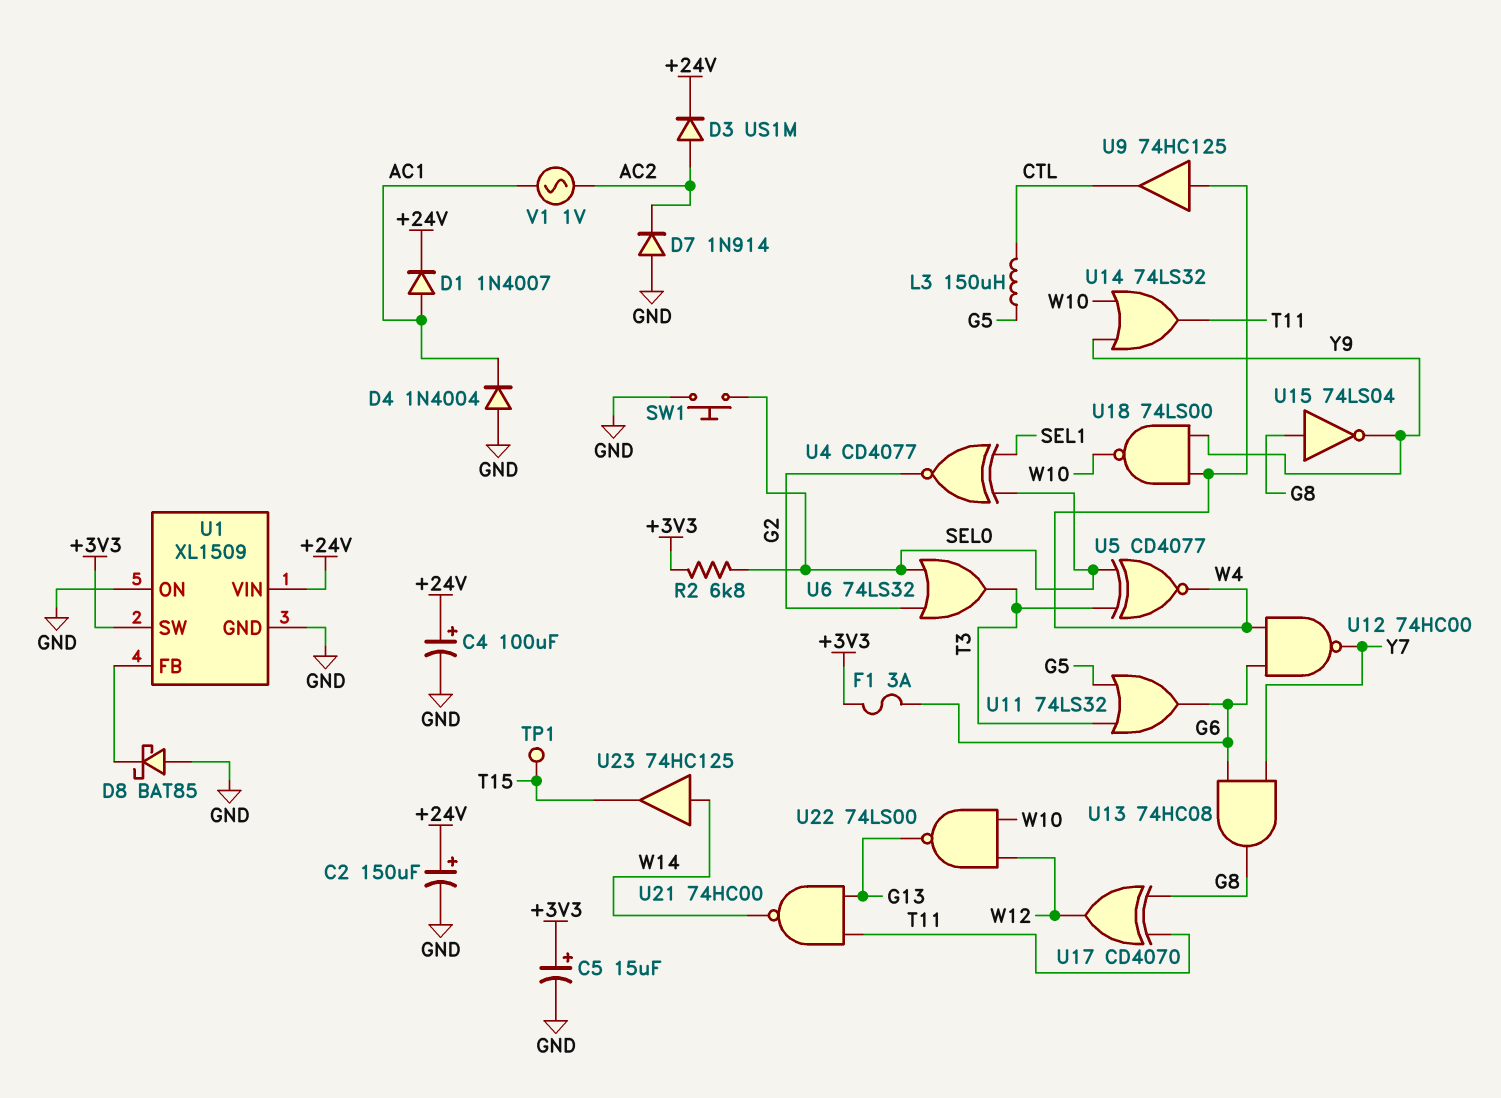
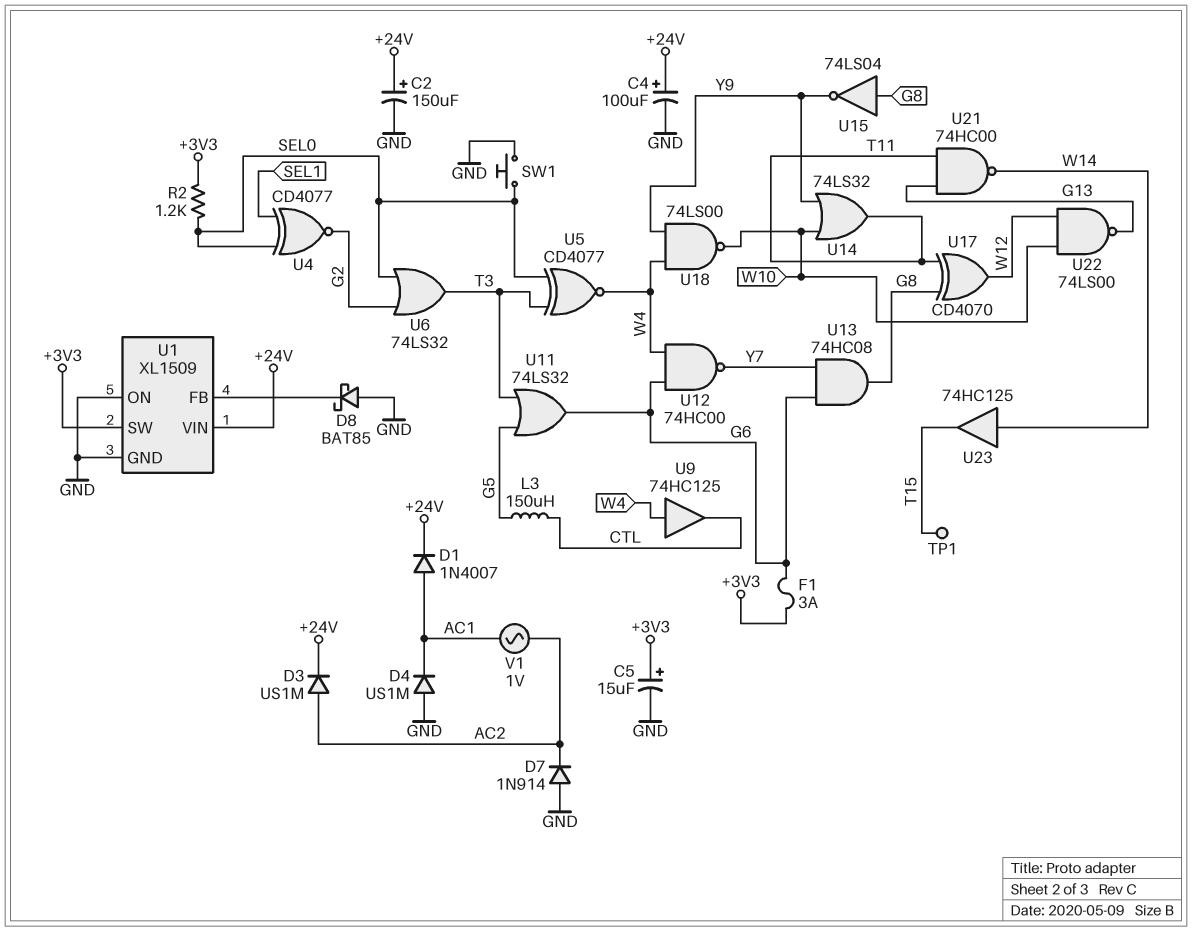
D4: diode 1N4004 (A GND, K AC1) -> diode US1M (A GND, K AC1)
R2: 6.8k (+3V3, SEL0) -> 1.2k (+3V3, SEL0)

